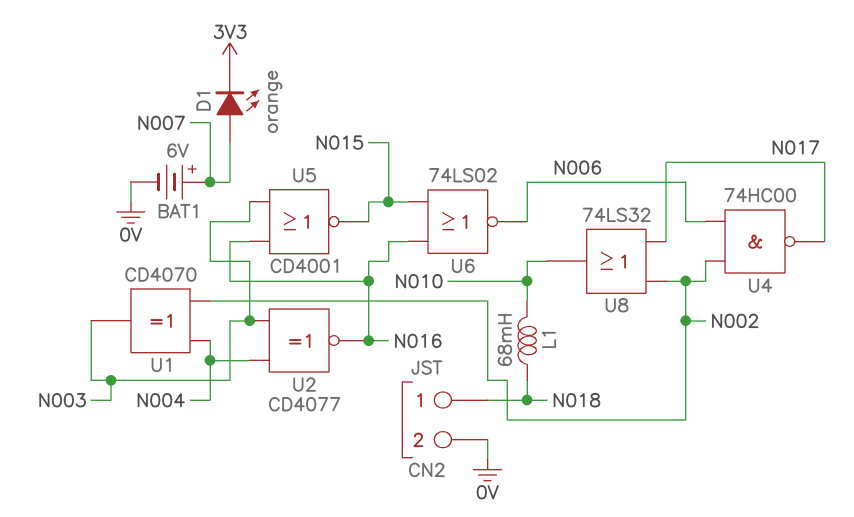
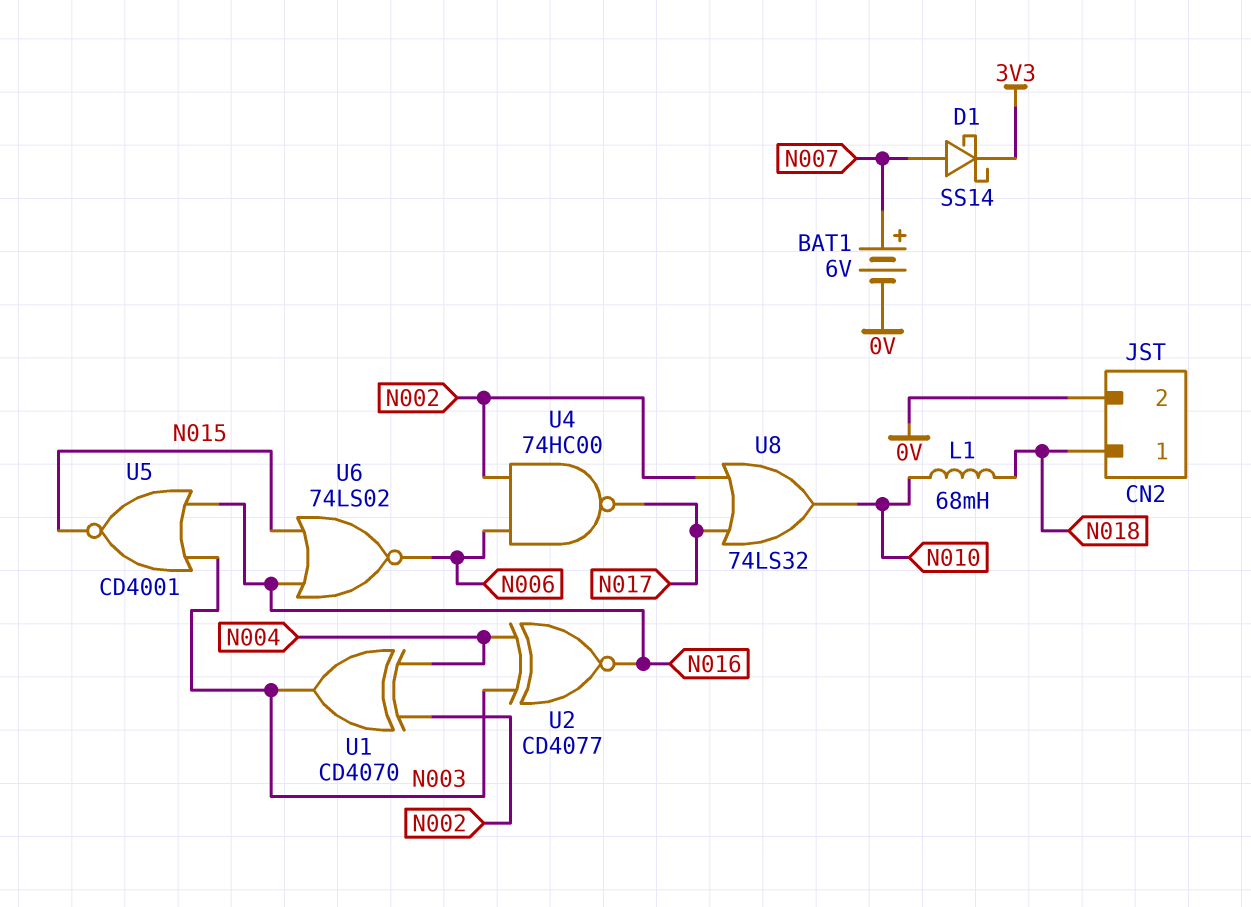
D1: LED orange (A N007, K 3V3) -> schottky SS14 (A N007, K 3V3)

